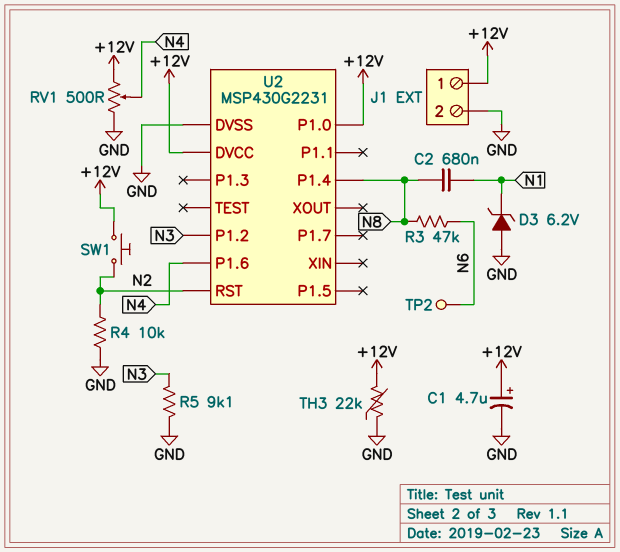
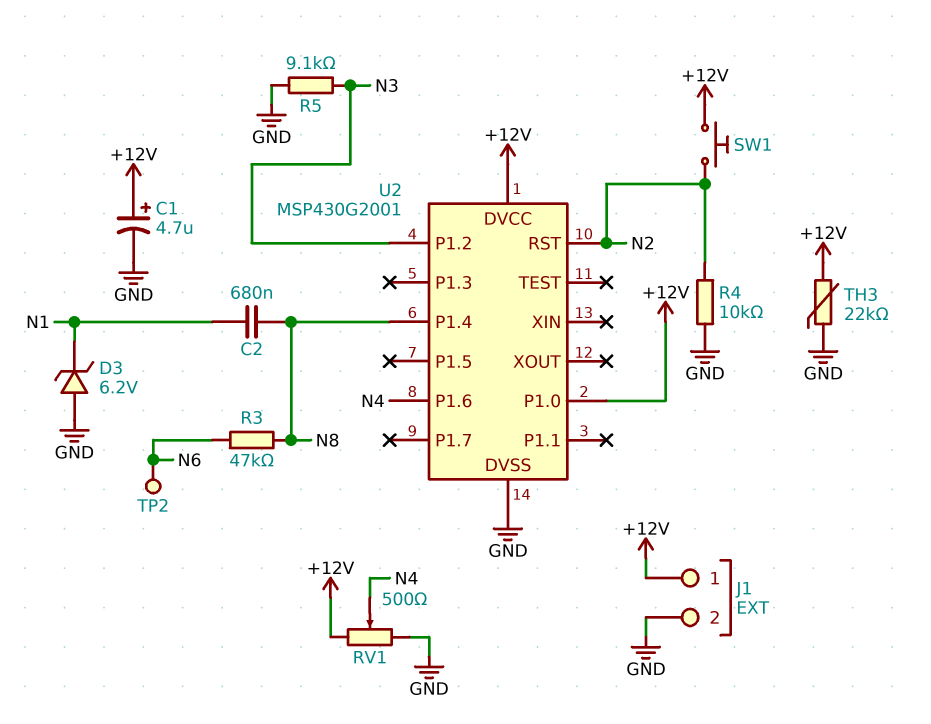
U2: MSP430G2231 -> MSP430G2001

